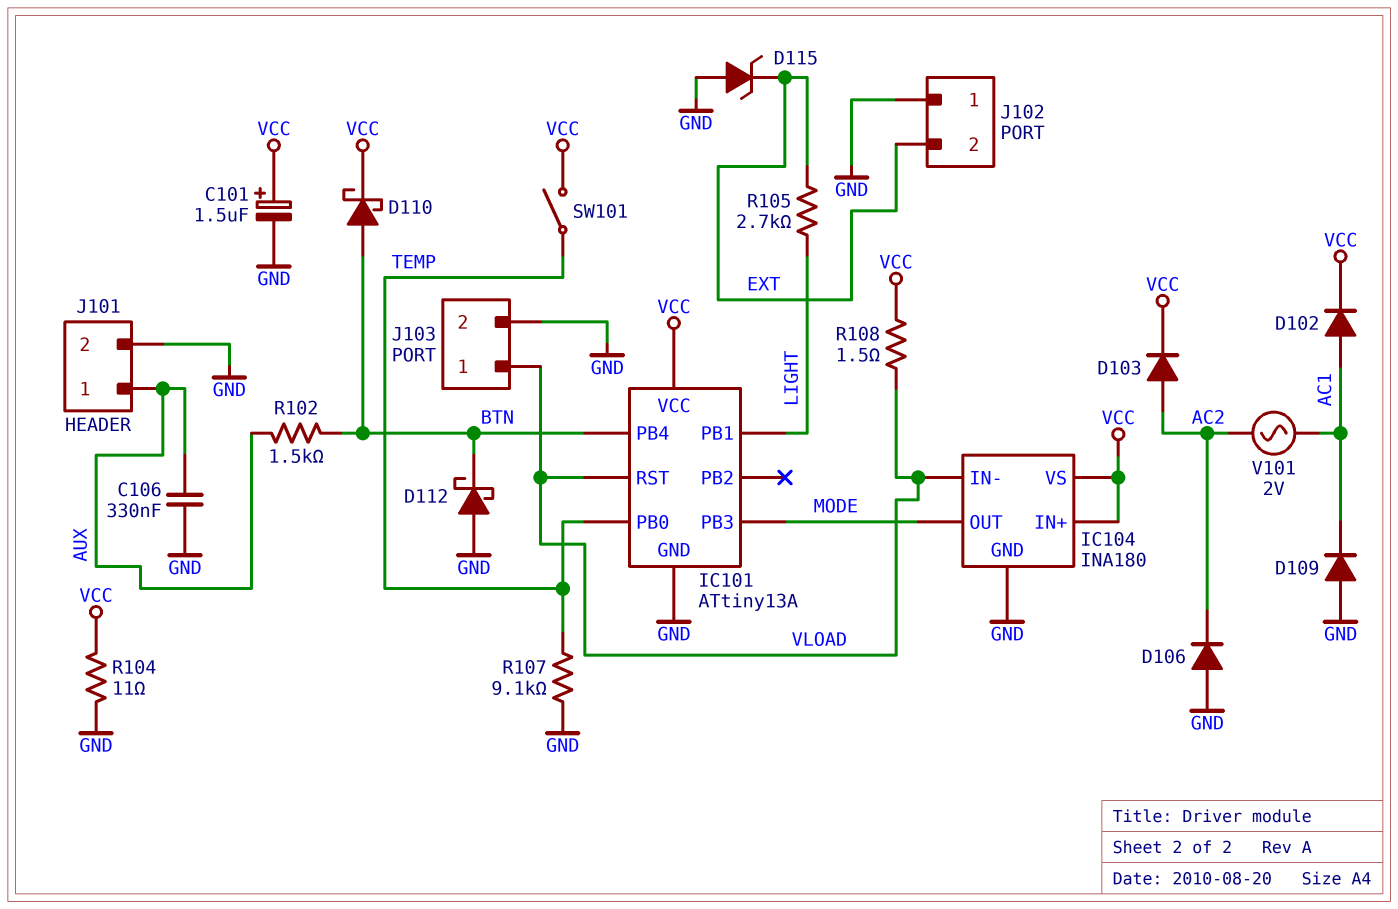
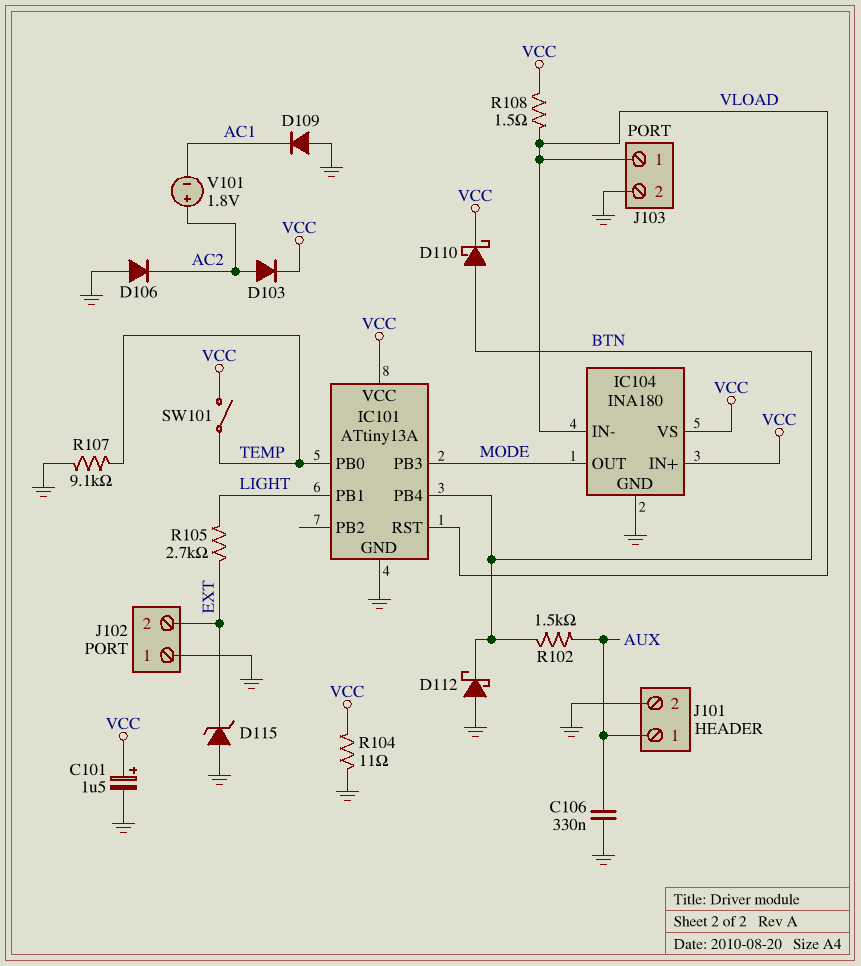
D102: diode (A AC1, K VCC) -> none
V101: AC 2V (AC1, AC2) -> 1.8V (plus AC2, minus AC1)

